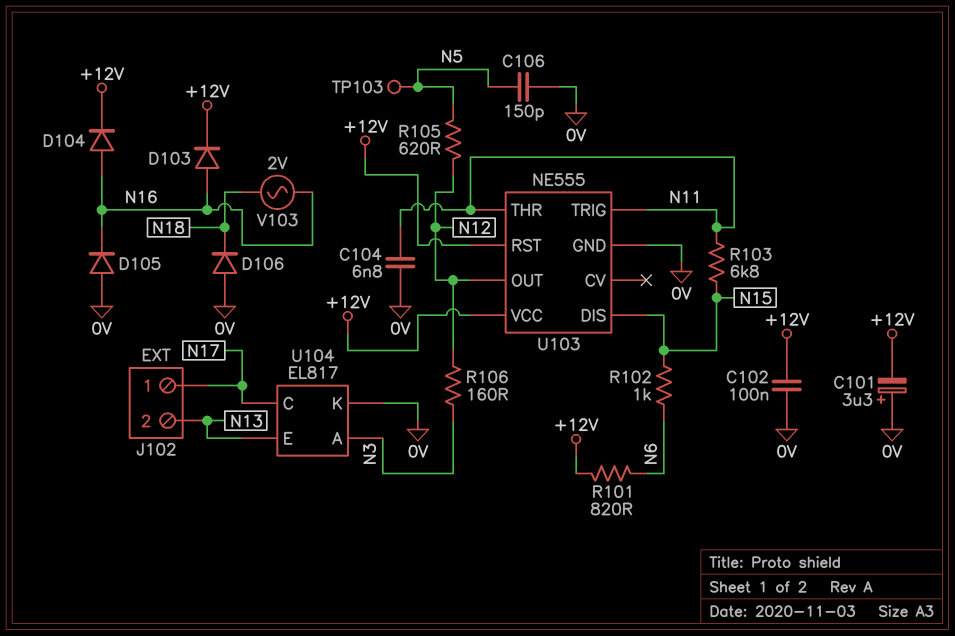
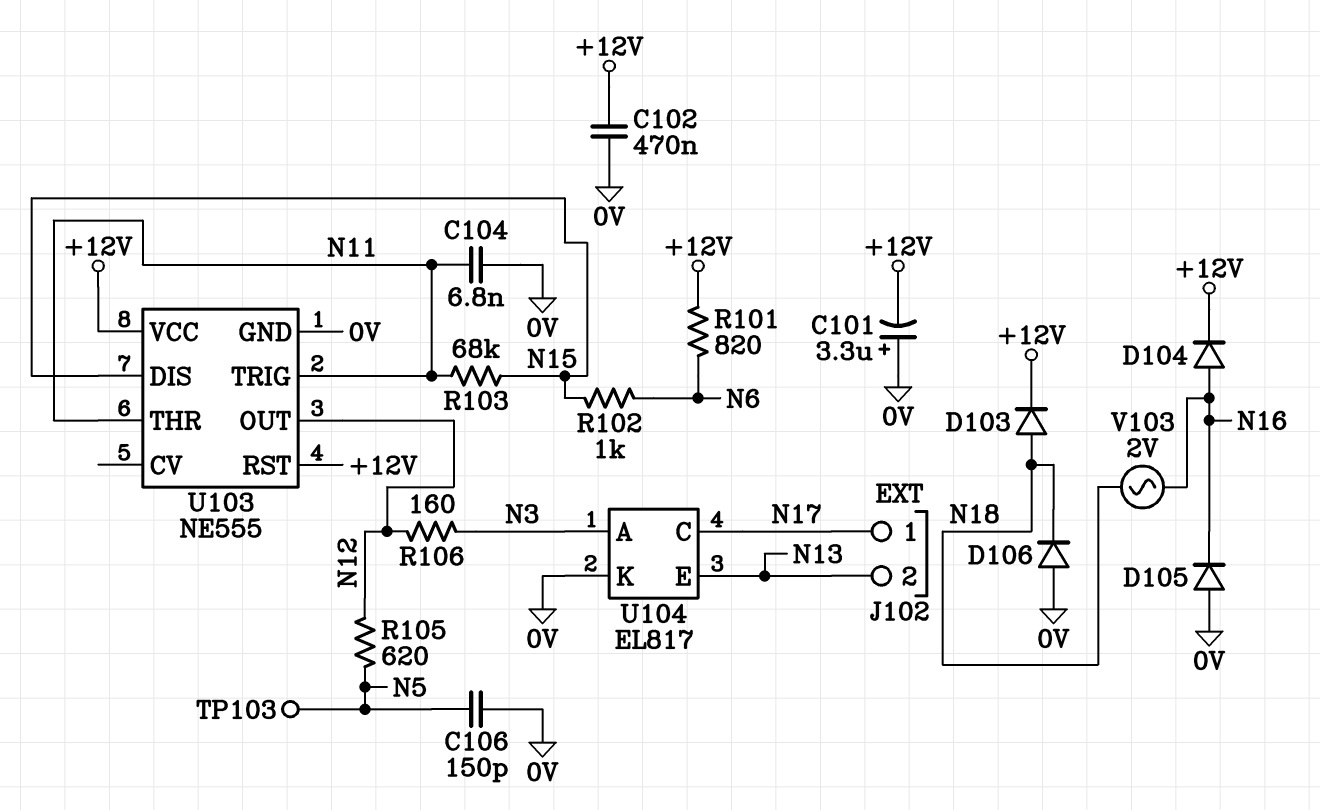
C102: 100nF (+12V, 0V) -> 470nF (+12V, 0V)
D103: diode (A N16, K +12V) -> diode (A N18, K +12V)
R103: 6.8k (N11, N15) -> 68k (N11, N15)

